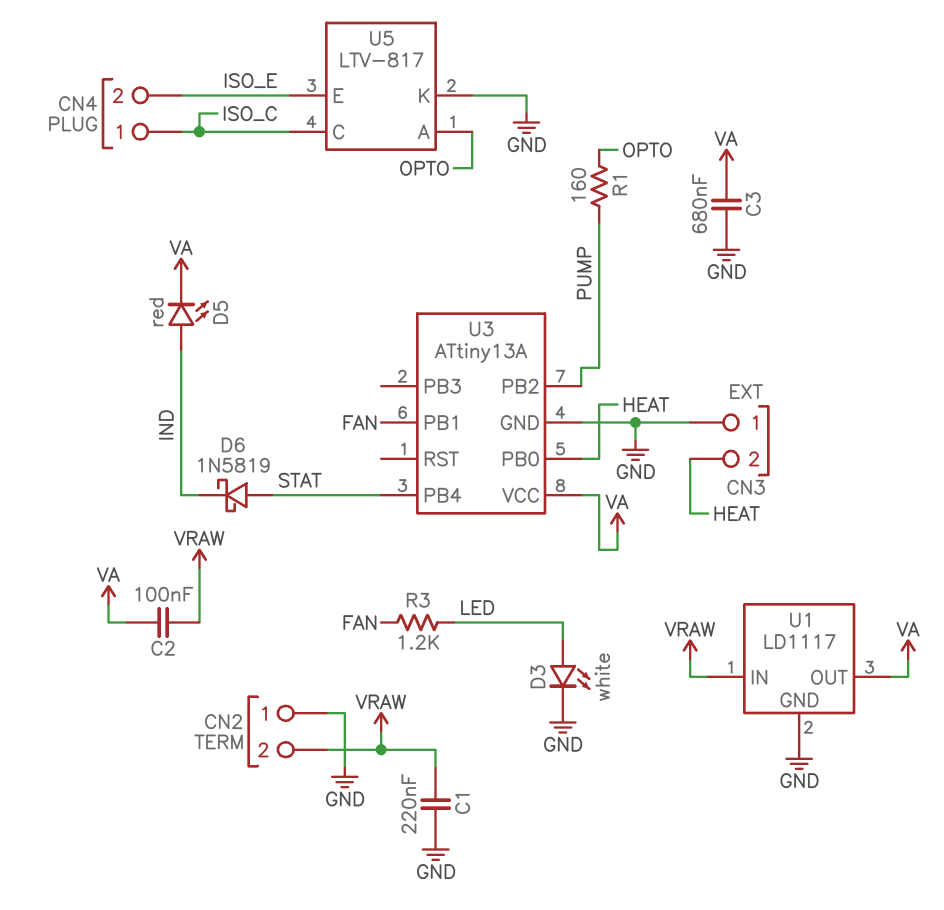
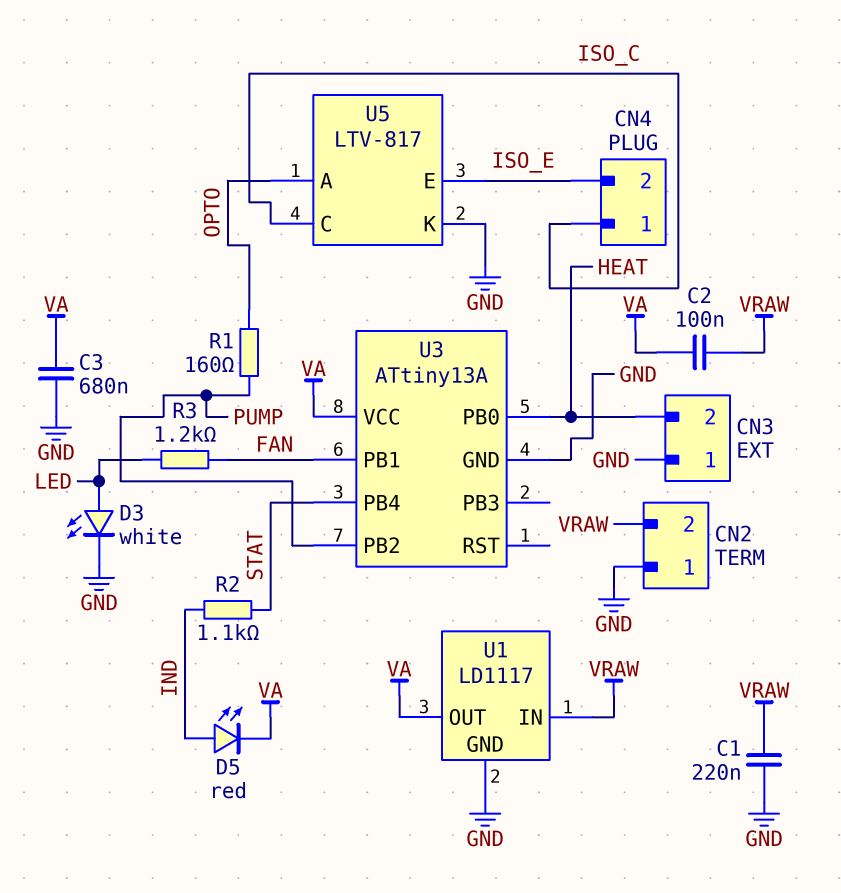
D6: schottky 1N5819 (A STAT, K IND) -> none
R2: none -> 1.1k (IND, STAT)

